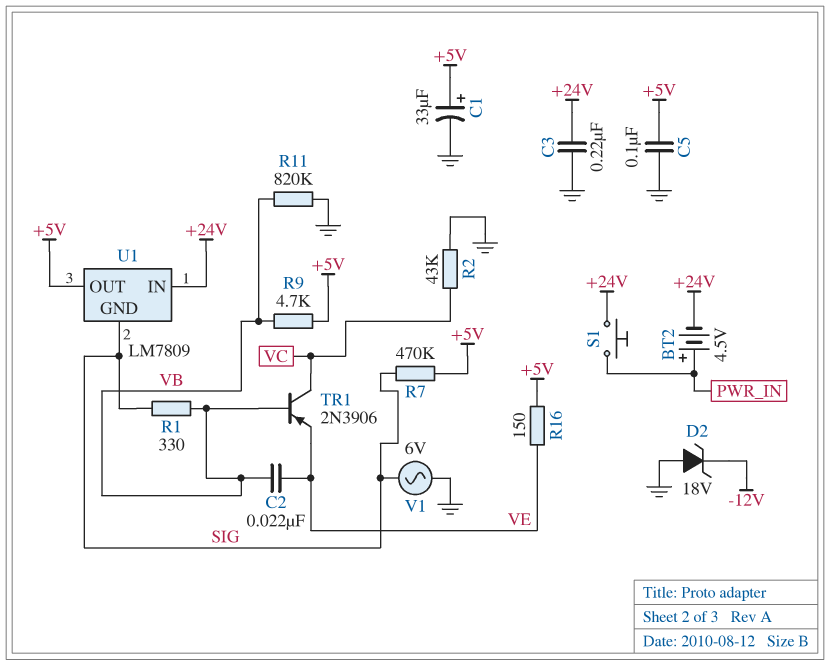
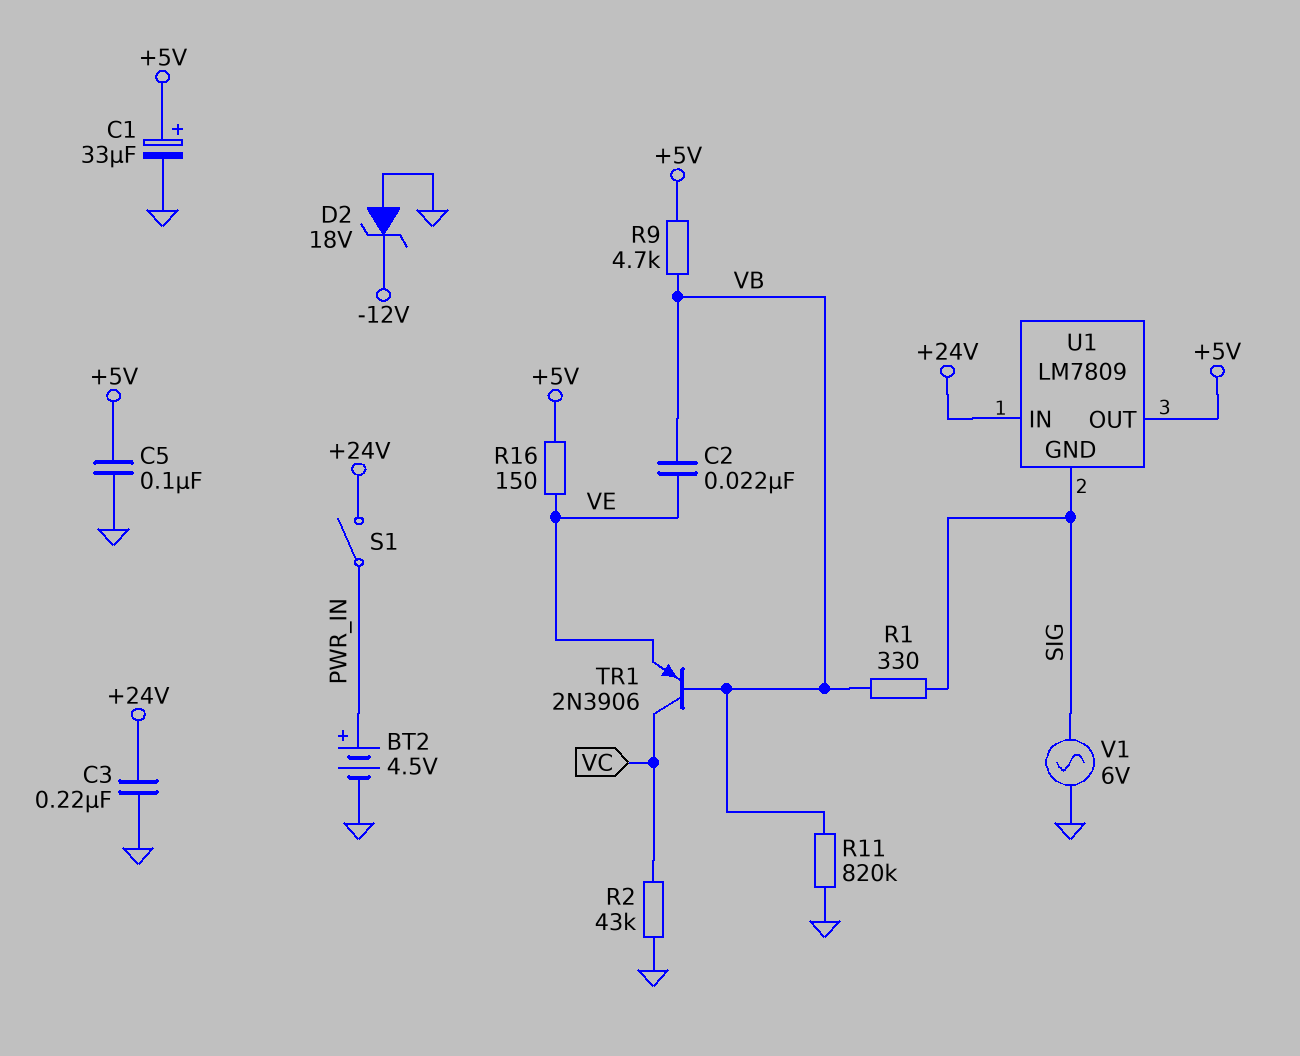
BT2: 4.5V (plus PWR_IN, minus +24V) -> 4.5V (plus PWR_IN, minus GND)
R7: 470k (+5V, SIG) -> none
S1: button (+24V, PWR_IN) -> switch (+24V, PWR_IN)

